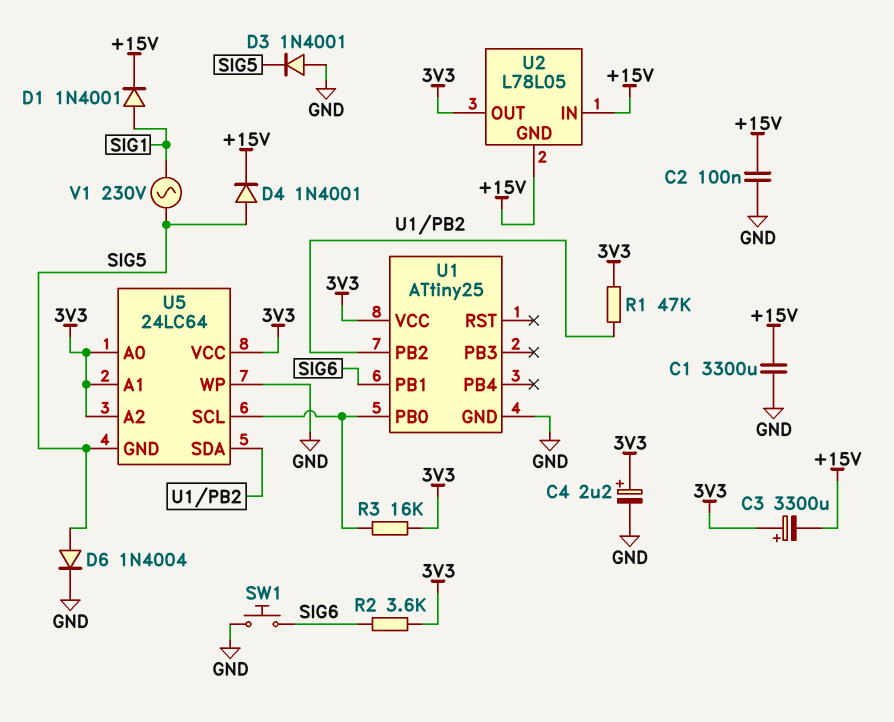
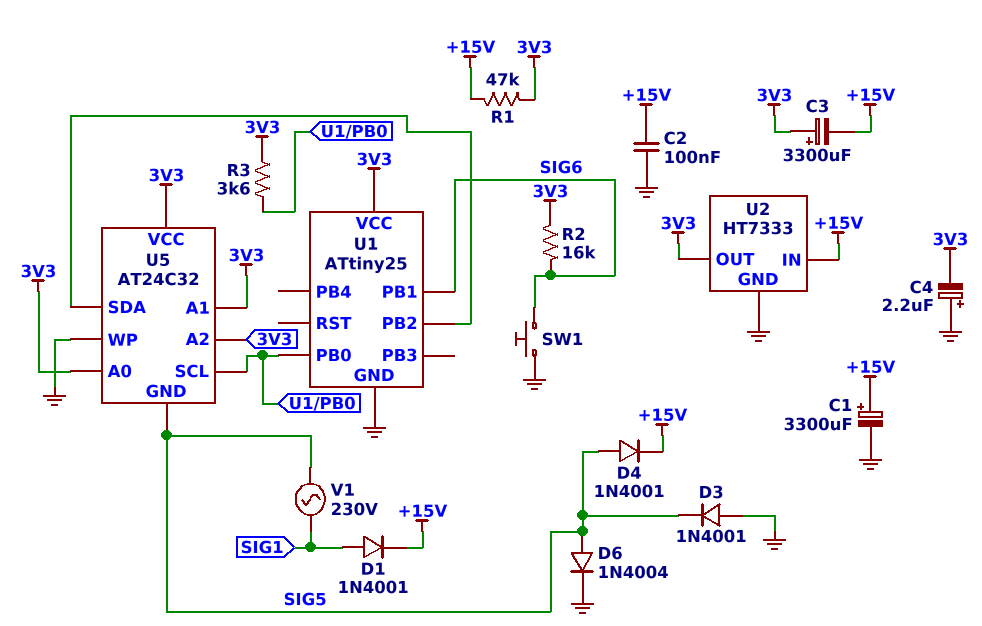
C1: 3300uF (+15V, GND) -> 3300uF (plus +15V, minus GND)
C4: 2.2uF (plus 3V3, minus GND) -> 2.2uF (plus GND, minus 3V3)
R1: 47k (3V3, U1/PB2) -> 47k (+15V, 3V3)
R2: 3.6k (3V3, SIG6) -> 16k (3V3, SIG6)
R3: 16k (3V3, U1/PB0) -> 3.6k (3V3, U1/PB0)
U2: L78L05 -> HT7333
U2 pin GND: +15V -> GND
U5: 24LC64 -> AT24C32

